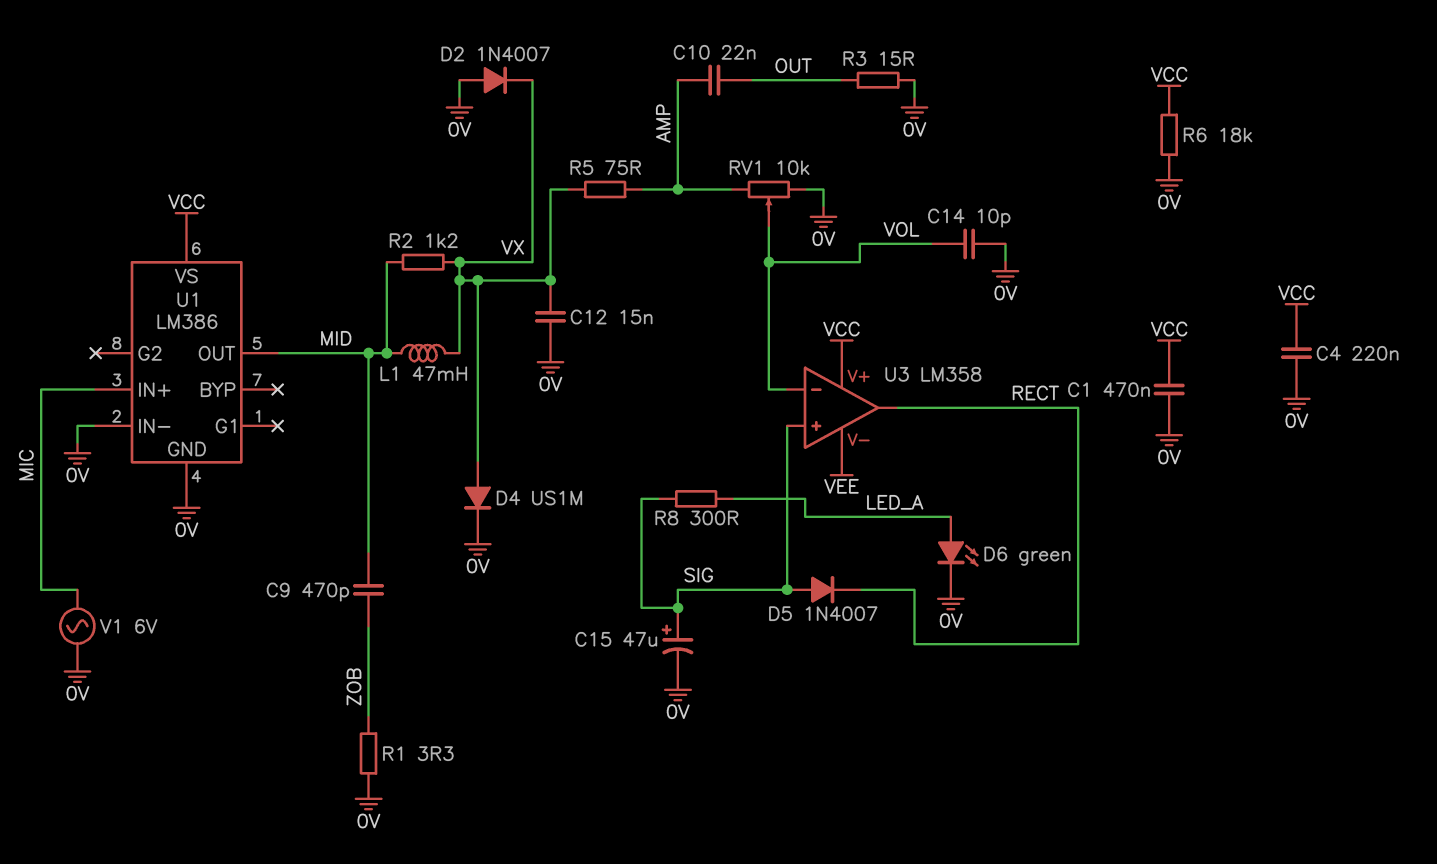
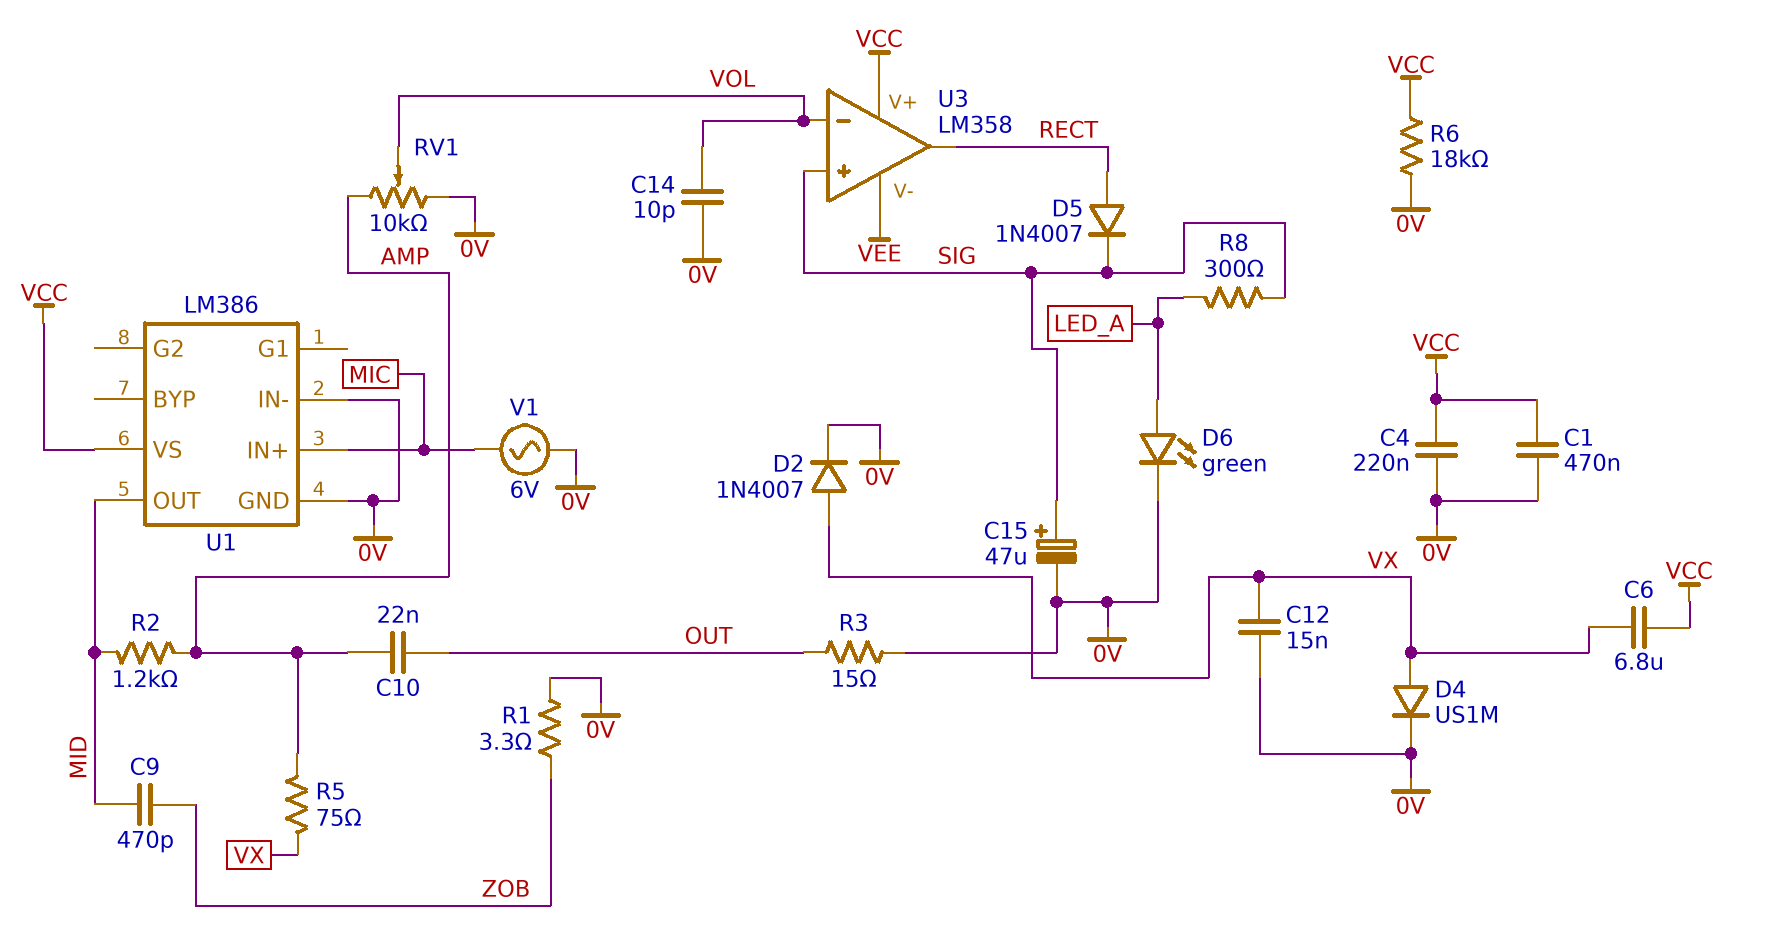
C6: none -> 6.8uF (VCC, VX)
D2: diode 1N4007 (A 0V, K VX) -> diode 1N4007 (A VX, K 0V)
D5: diode 1N4007 (A SIG, K RECT) -> diode 1N4007 (A RECT, K SIG)
L1: 47mH (MID, VX) -> none
R2: 1.2k (MID, VX) -> 1.2k (AMP, MID)

